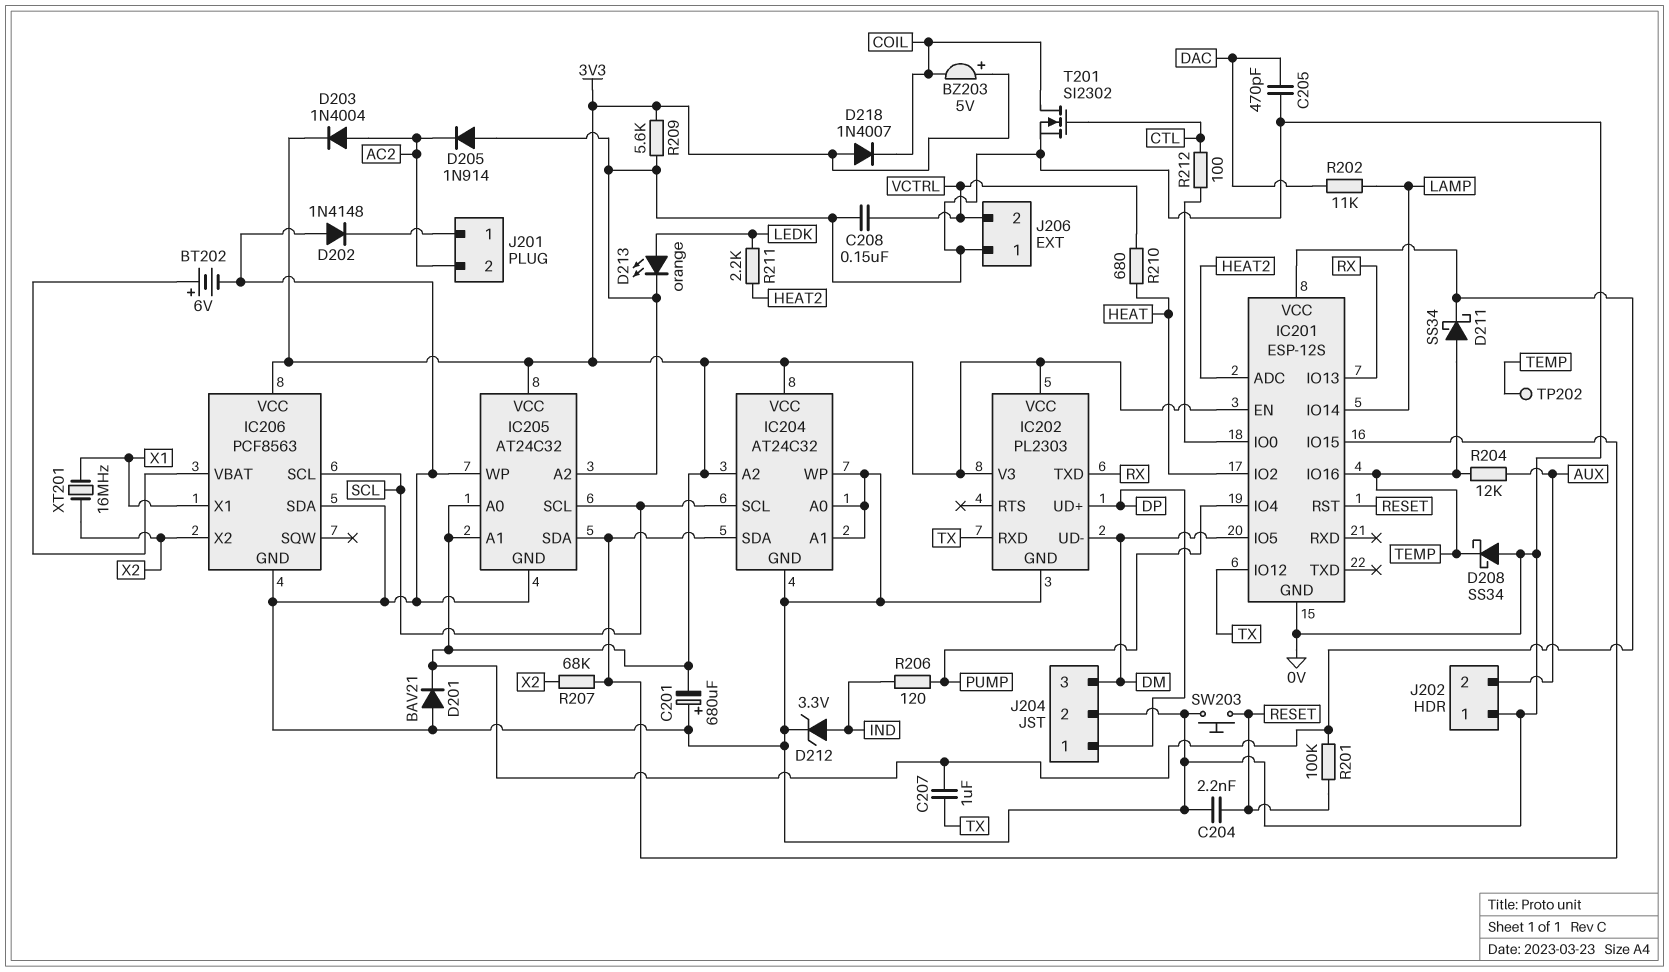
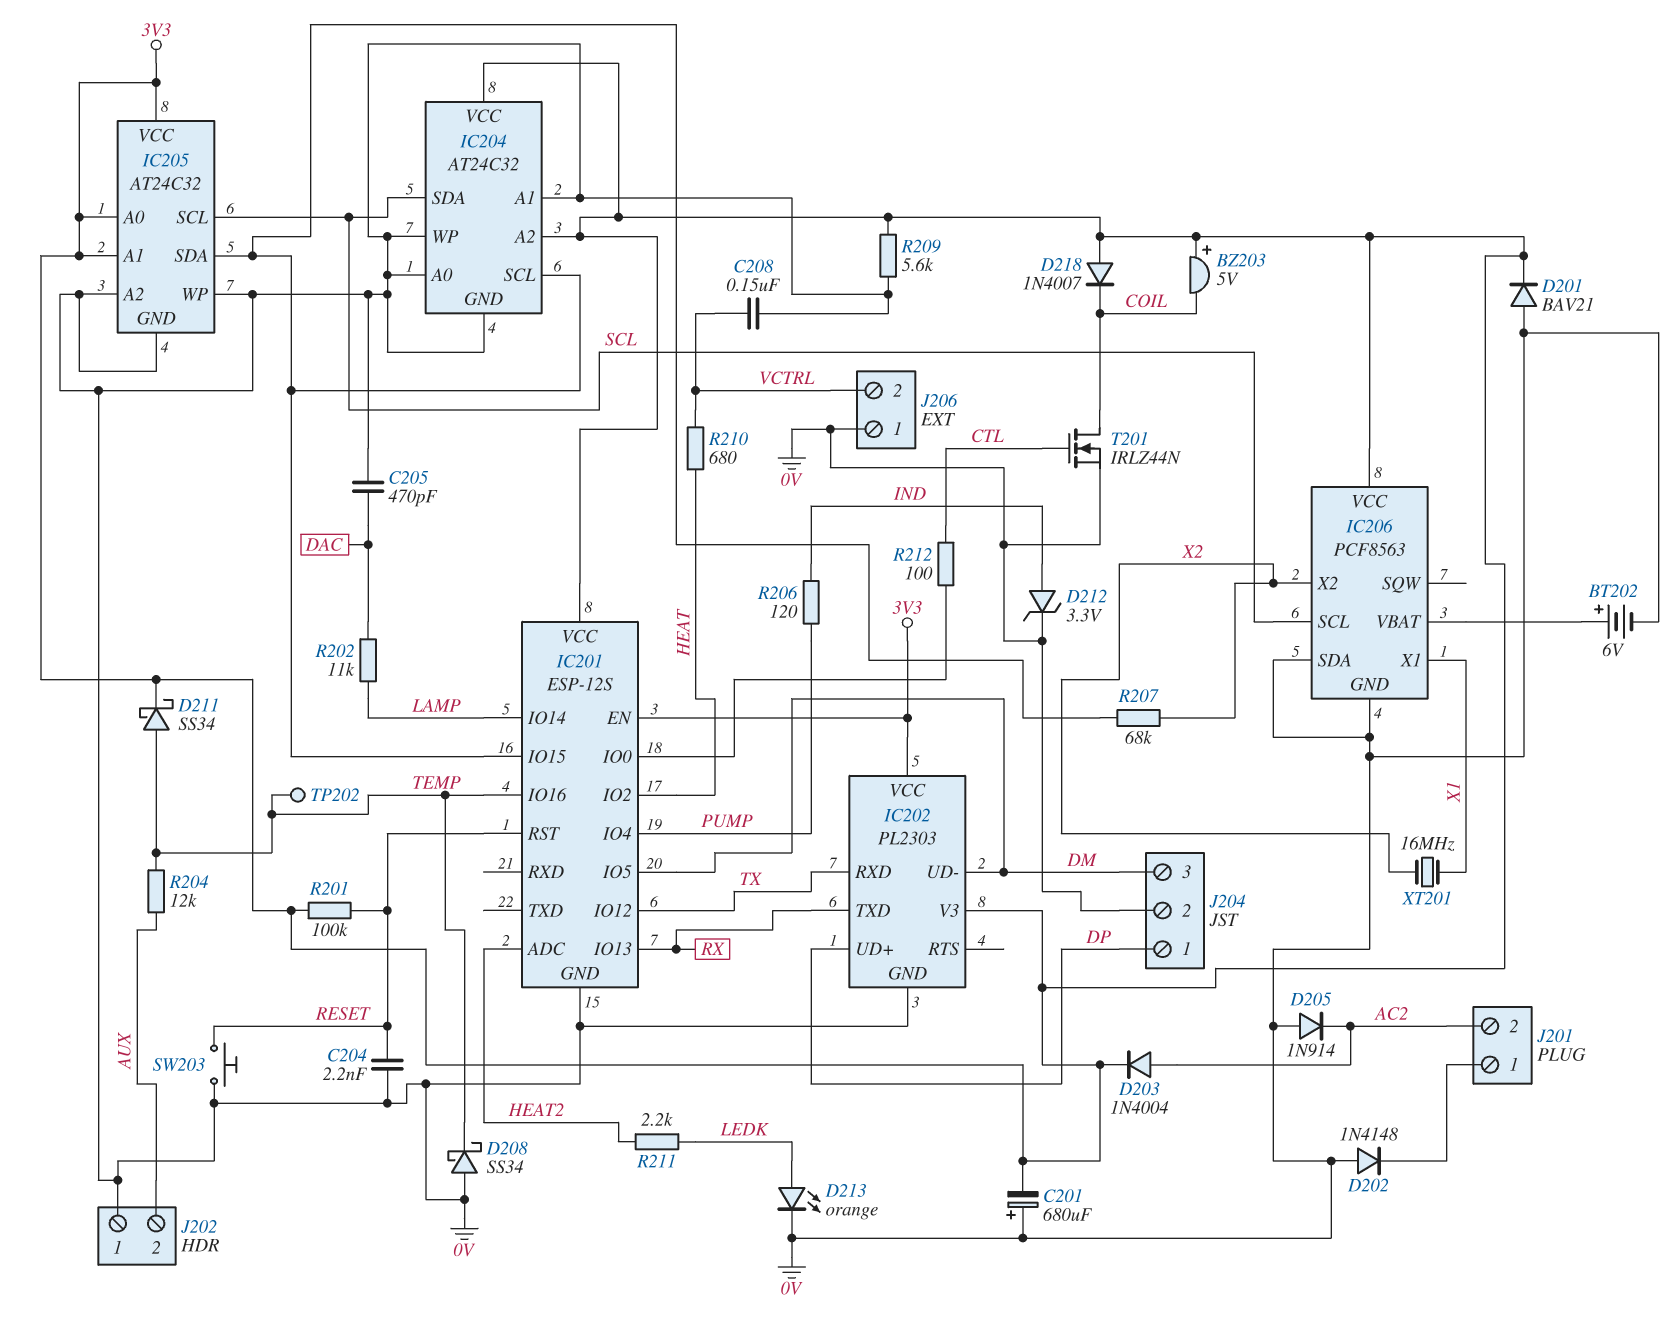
C207: 1uF (3V3, TX) -> none
IC204 pin SCL: SCL -> IC201/IO15
IC204 pin SDA: IC201/IO15 -> SCL
T201: NMOS SI2302 (G CTL, D COIL, S 0V) -> NMOS IRLZ44N (G CTL, D COIL, S 0V)

